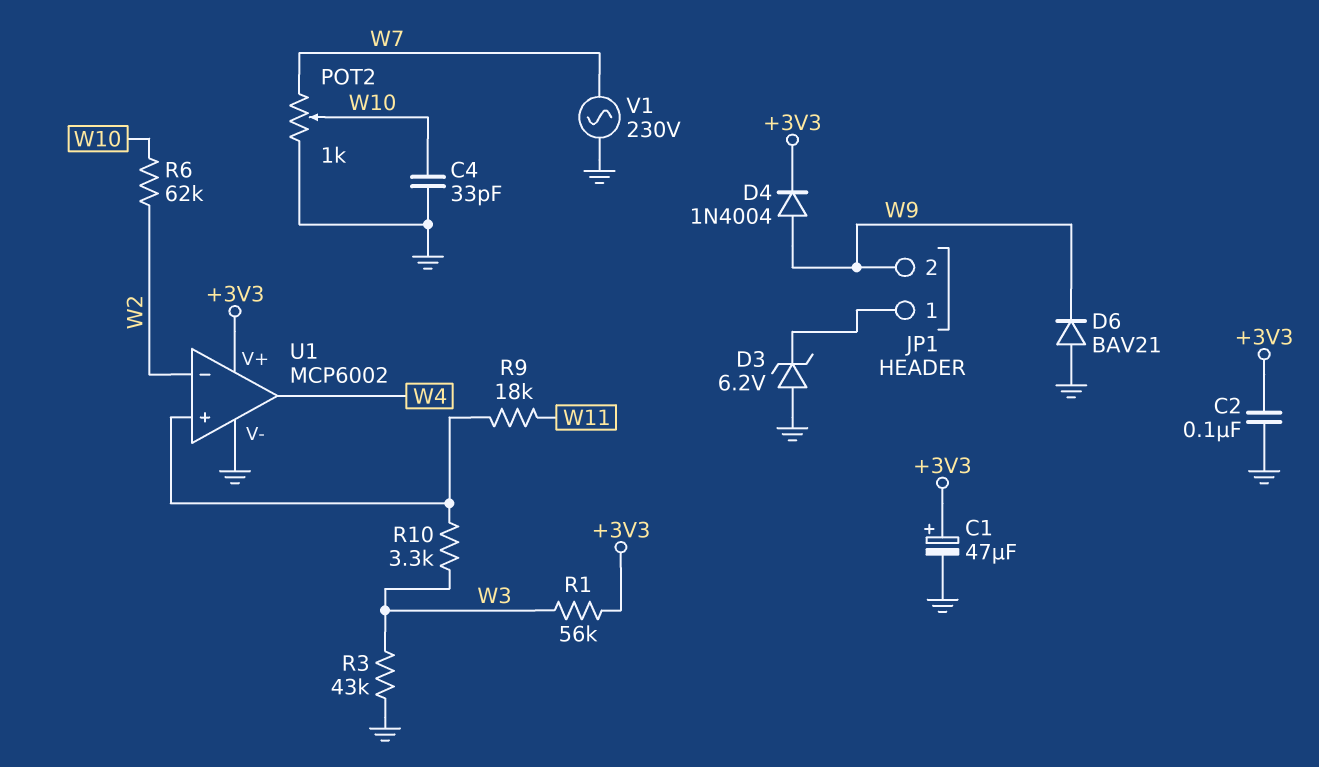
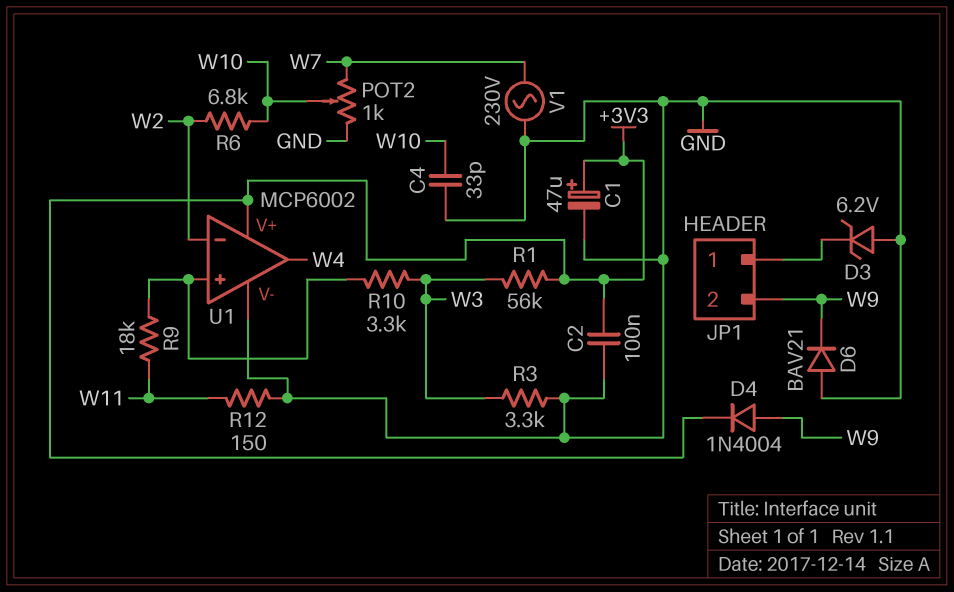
R3: 43k (GND, W3) -> 3.3k (GND, W3)
R6: 62k (W2, W10) -> 6.8k (W2, W10)
R12: none -> 150 (GND, W11)

